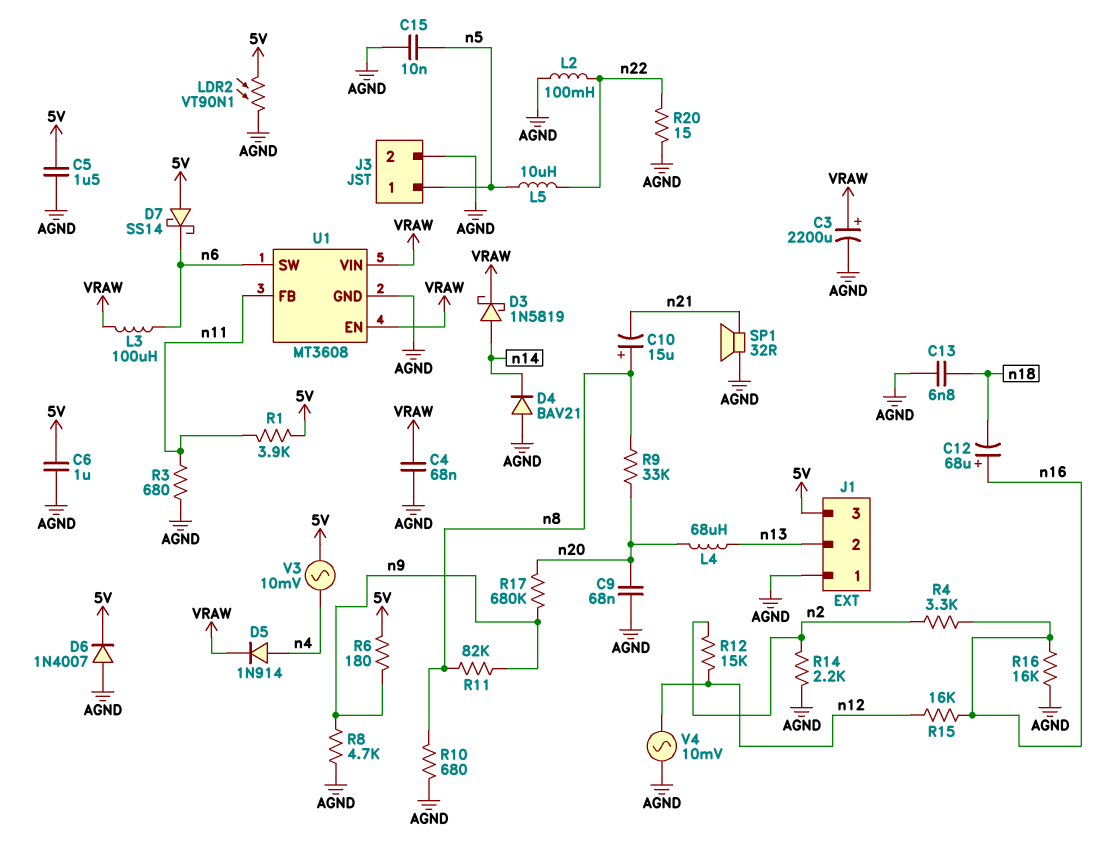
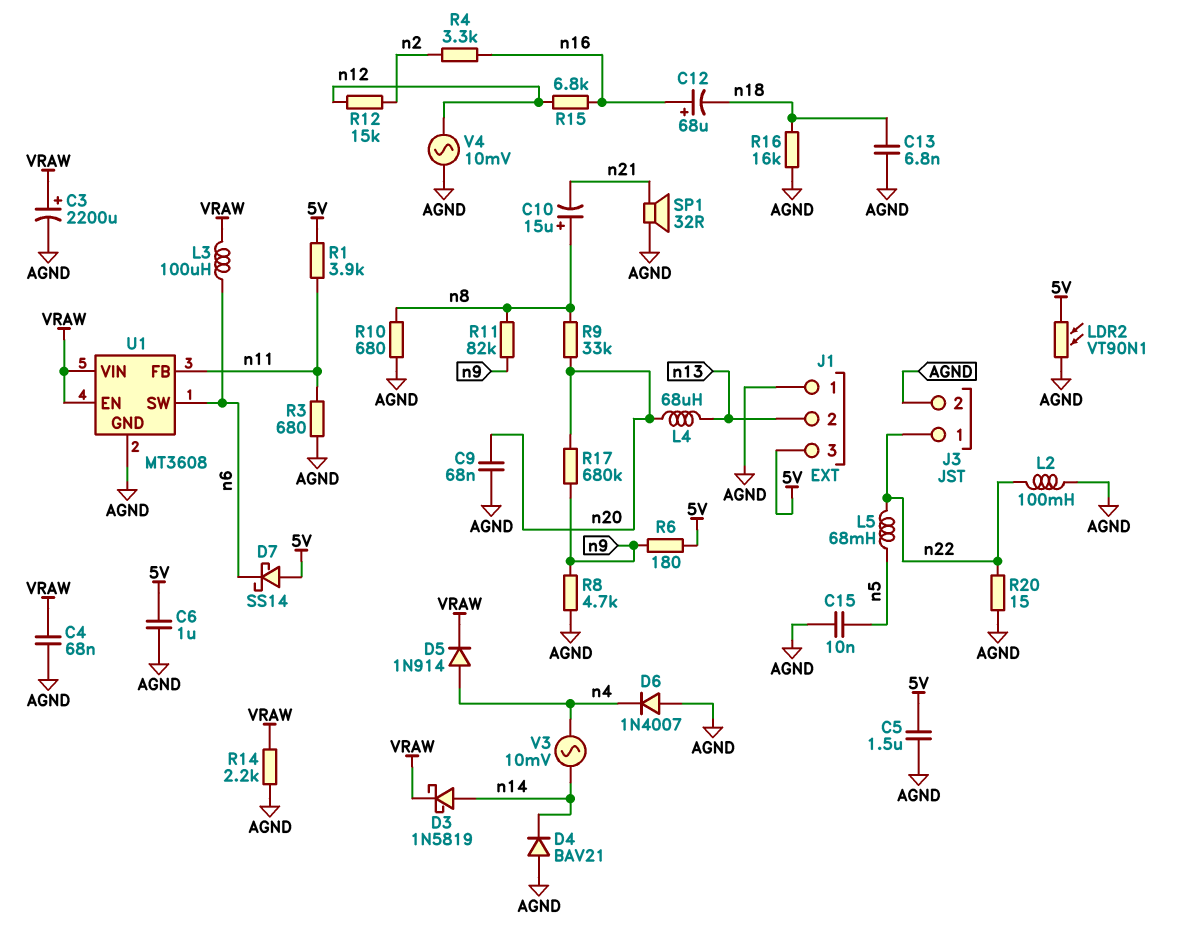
D6: diode 1N4007 (A AGND, K 5V) -> diode 1N4007 (A AGND, K n4)
J3 pin 1: n5 -> n22
L5: 10uH (n5, n22) -> 68mH (n5, n22)
R14: 2.2k (AGND, n2) -> 2.2k (AGND, VRAW)
R15: 16k (n12, n16) -> 6.8k (n12, n16)
R16: 16k (AGND, n16) -> 16k (AGND, n18)
V3: AC 10mV (5V, n4) -> AC 10mV (n4, n14)

